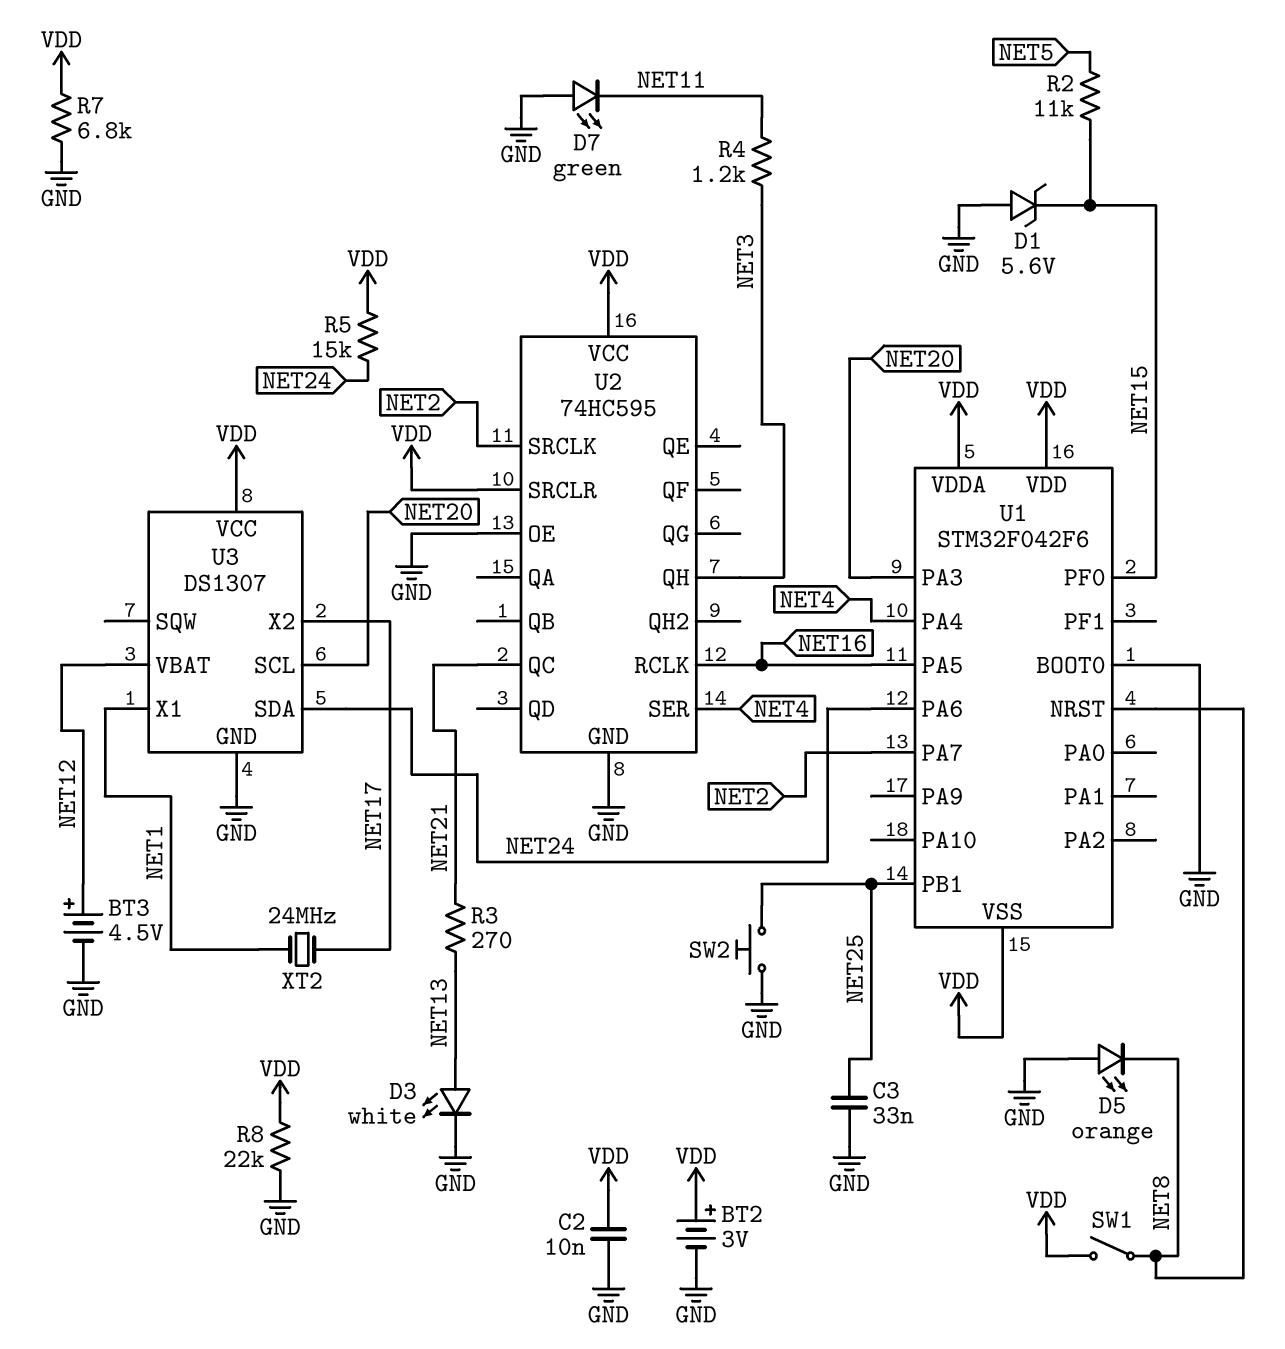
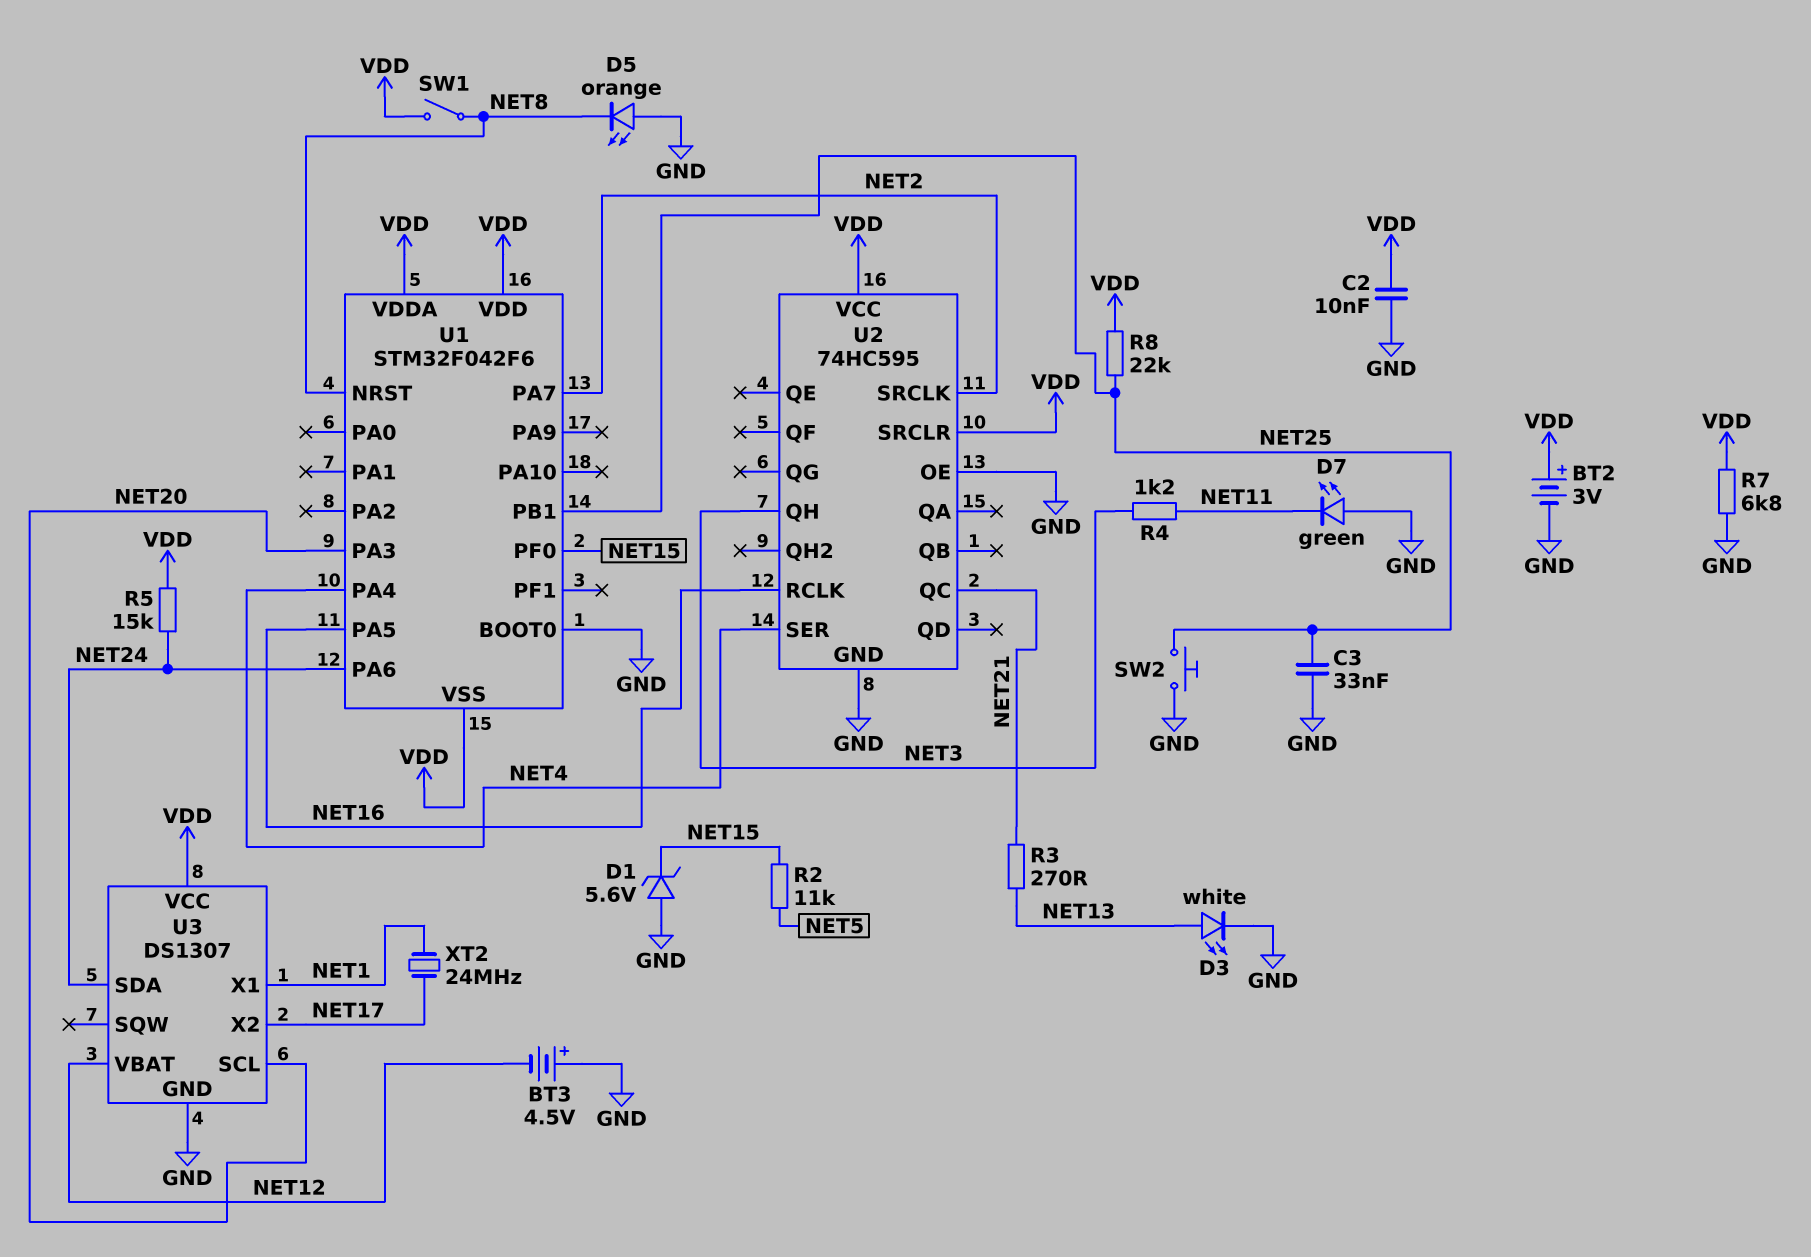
BT3: 4.5V (plus NET12, minus GND) -> 4.5V (plus GND, minus NET12)
R8: 22k (GND, VDD) -> 22k (NET25, VDD)

